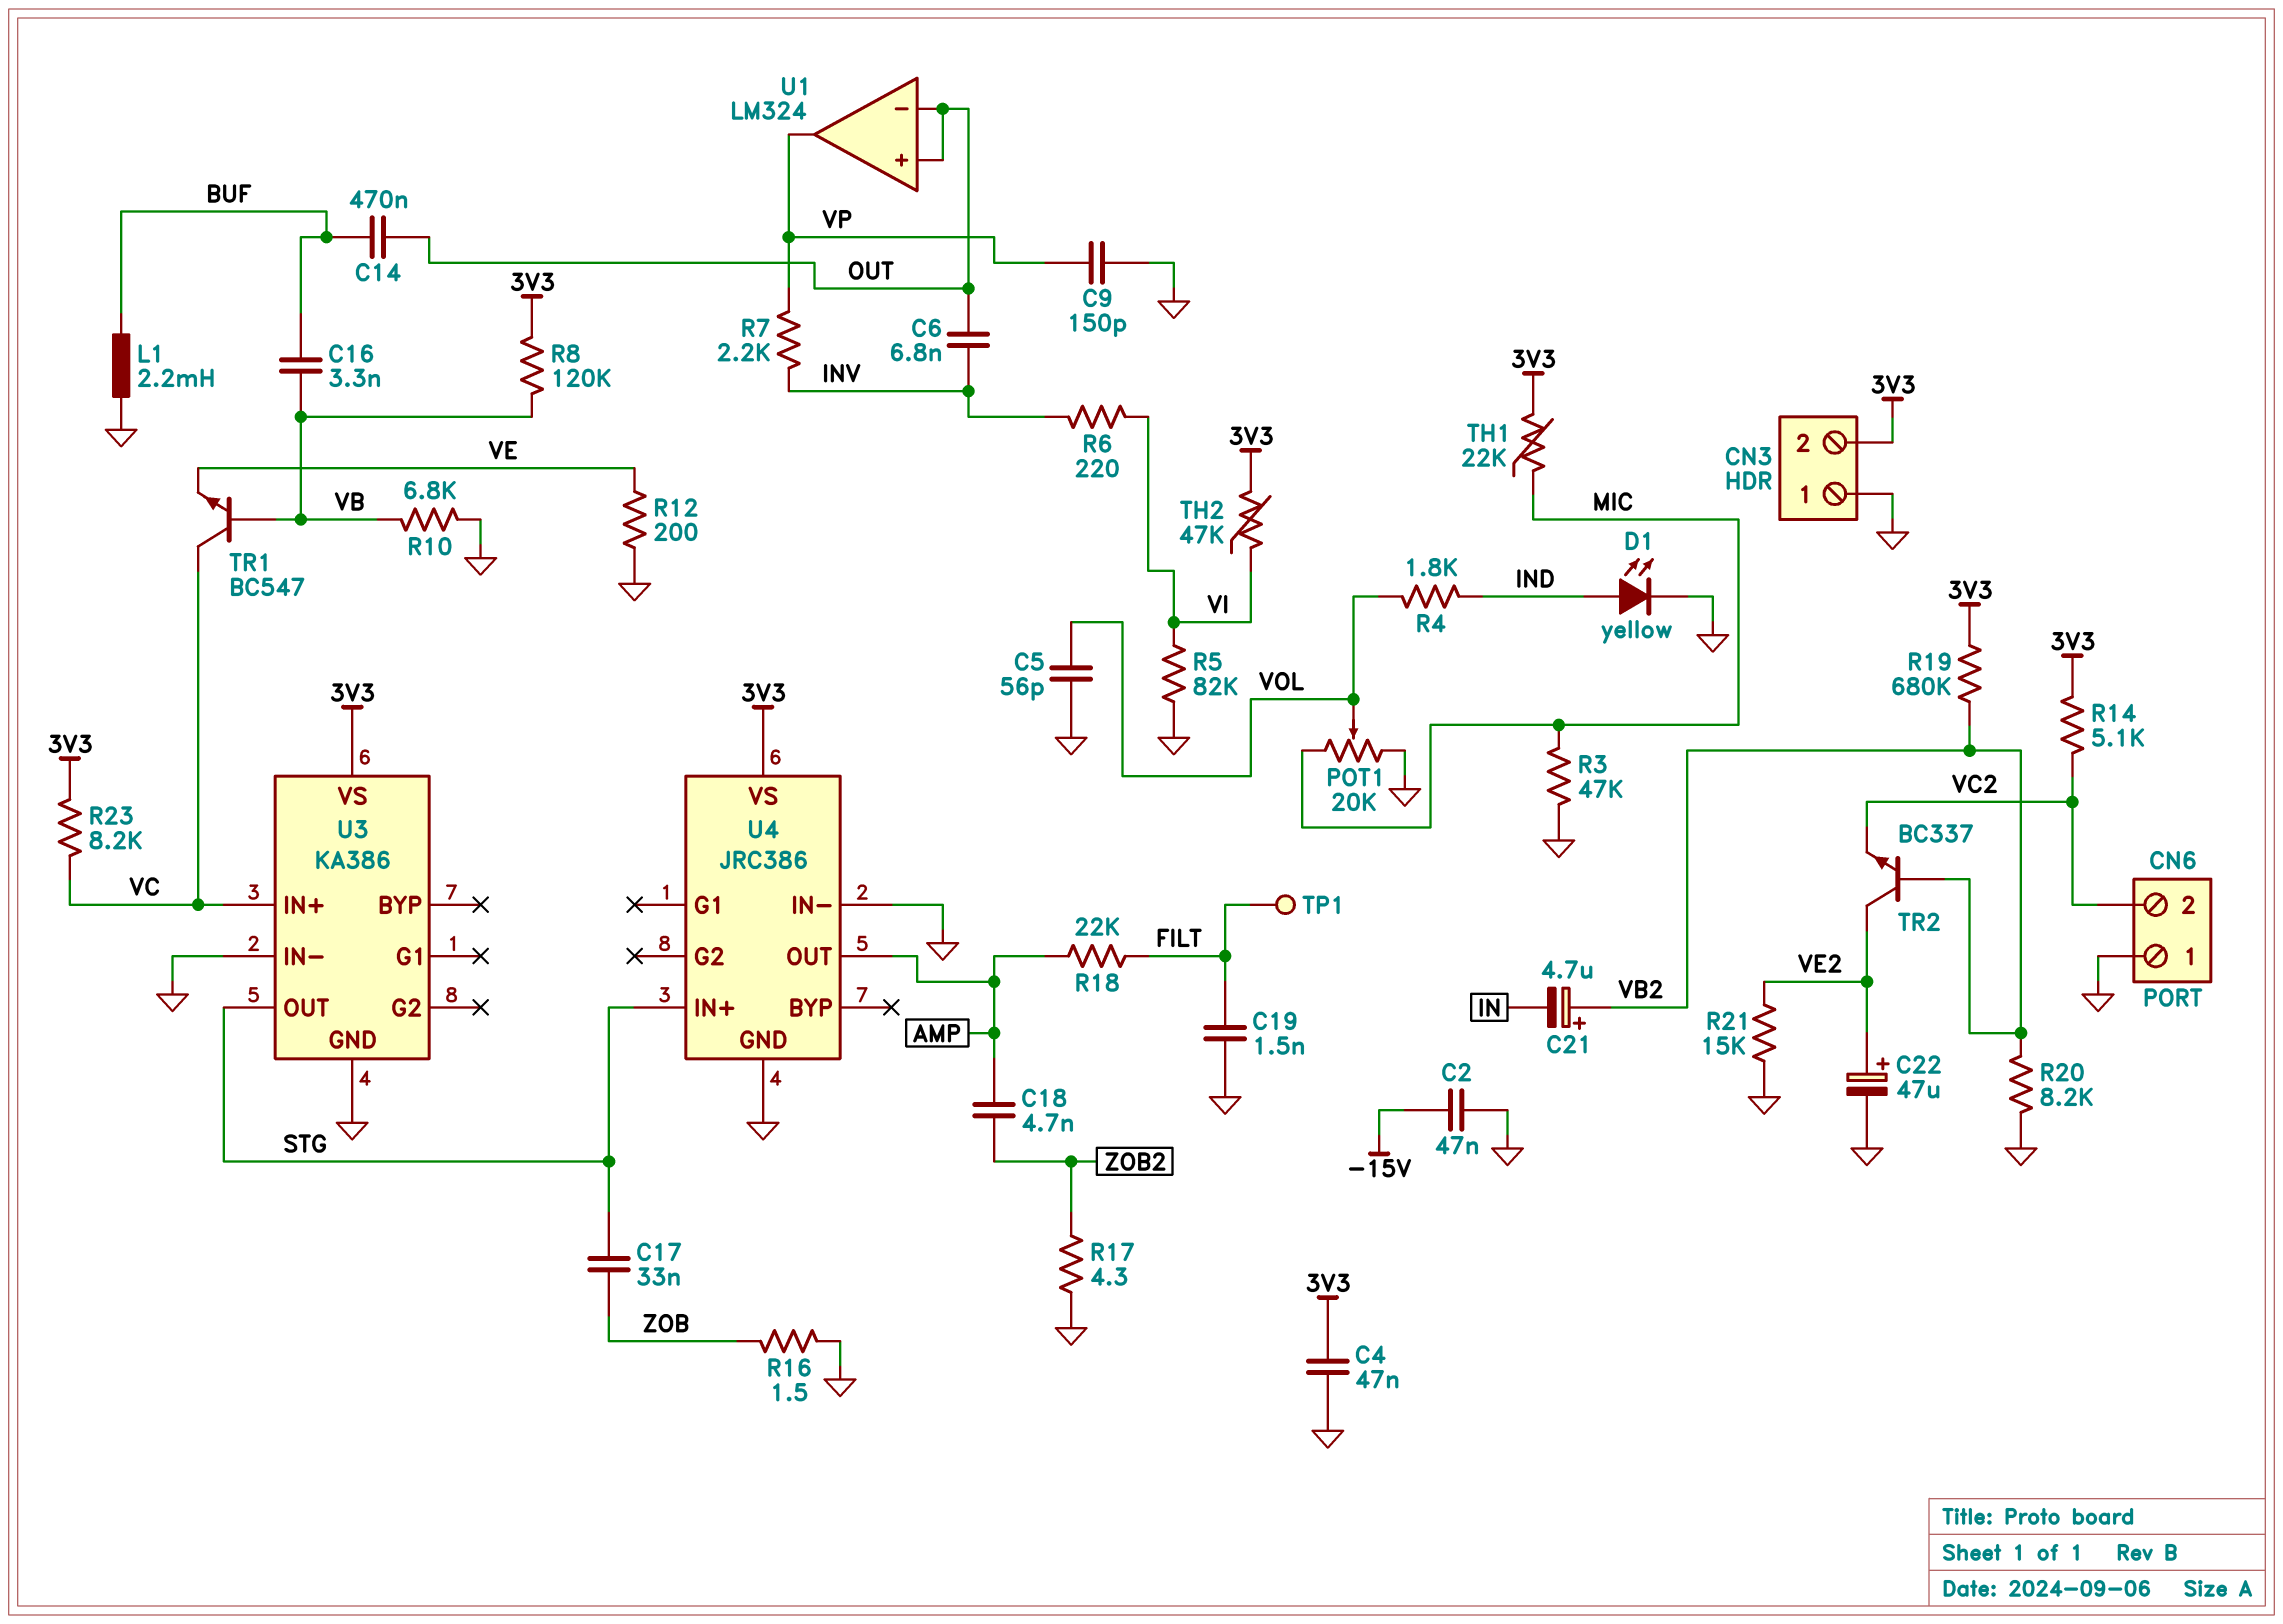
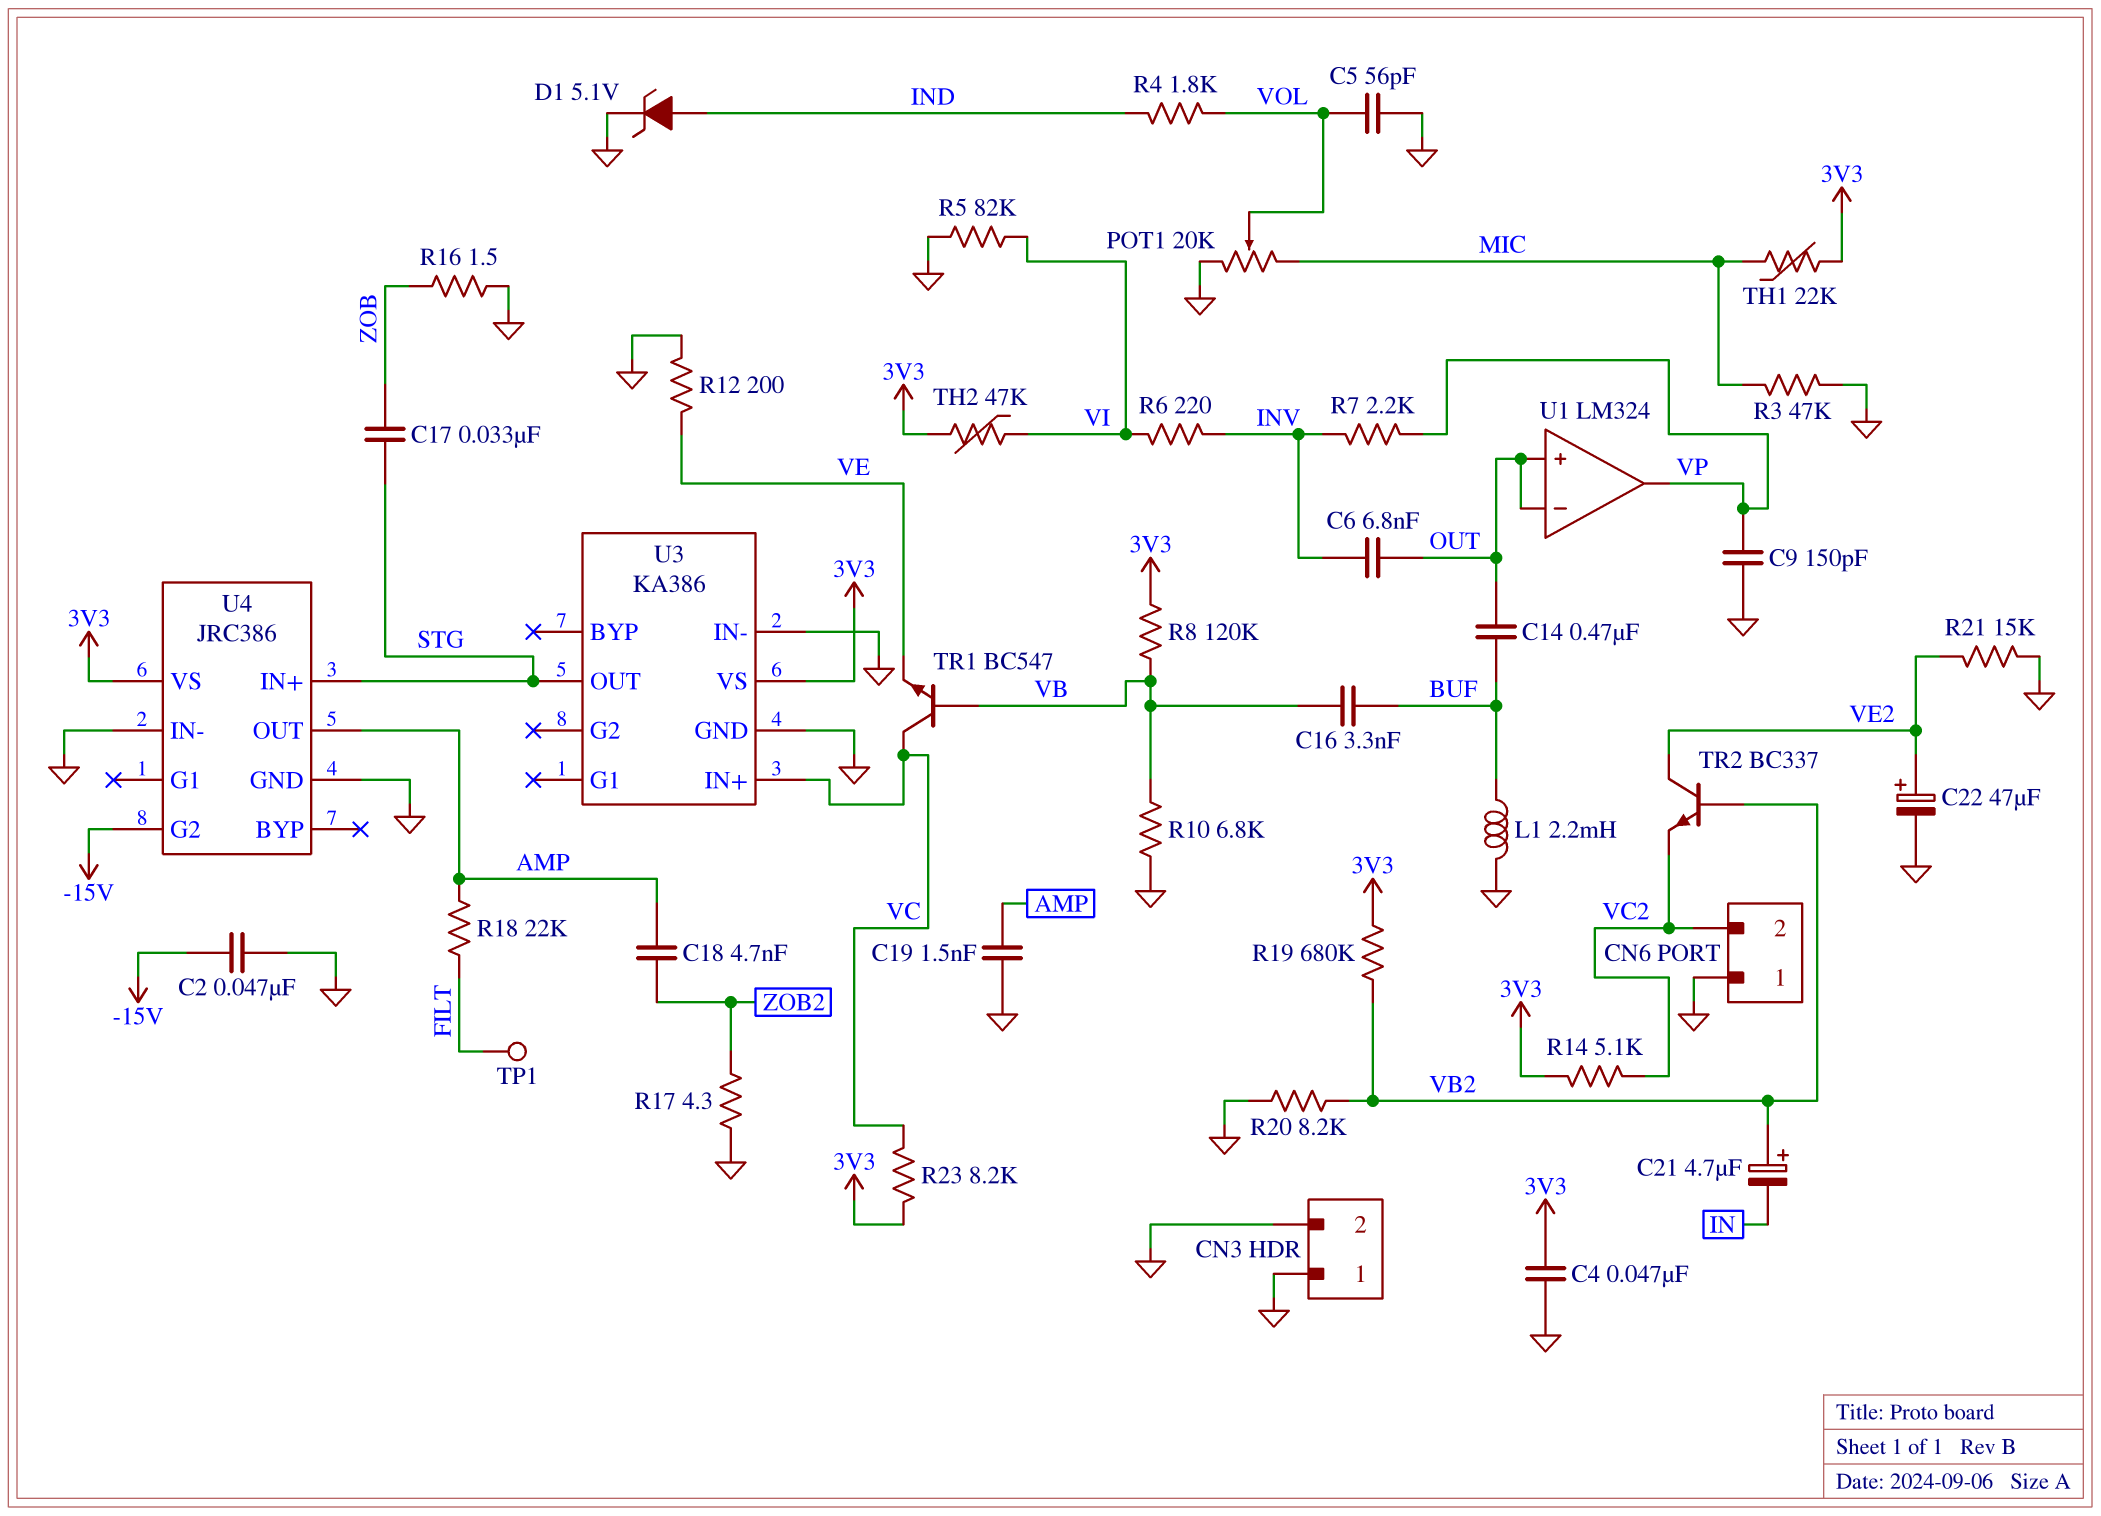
C19: 1.5nF (FILT, GND) -> 1.5nF (AMP, GND)
CN3 pin 2: 3V3 -> GND
D1: LED yellow (A IND, K GND) -> zener 5.1V (A IND, K GND)
U4 pin G2: none -> -15V

